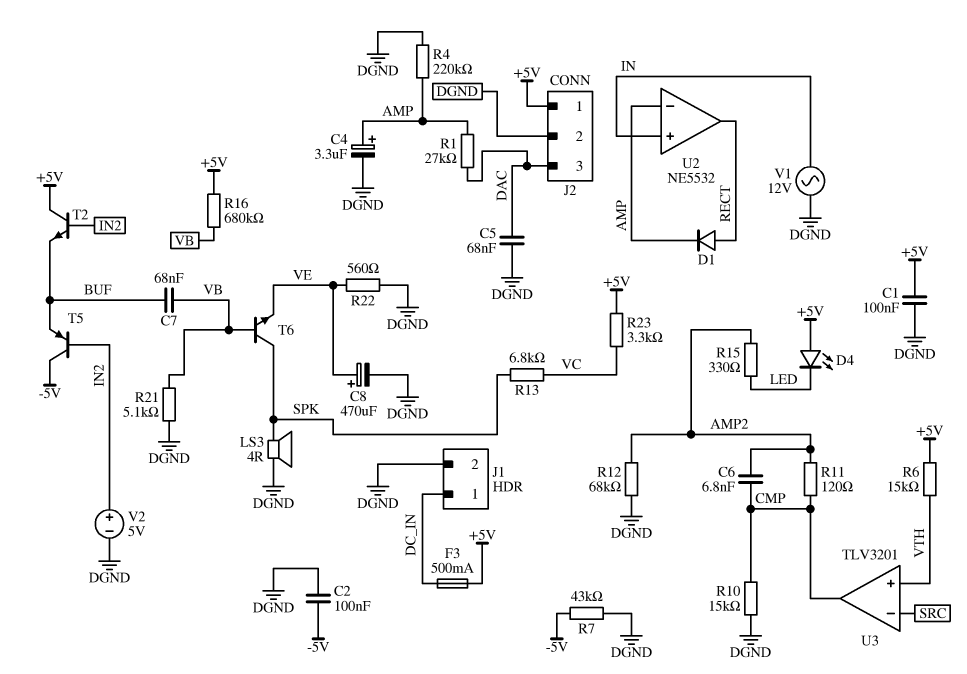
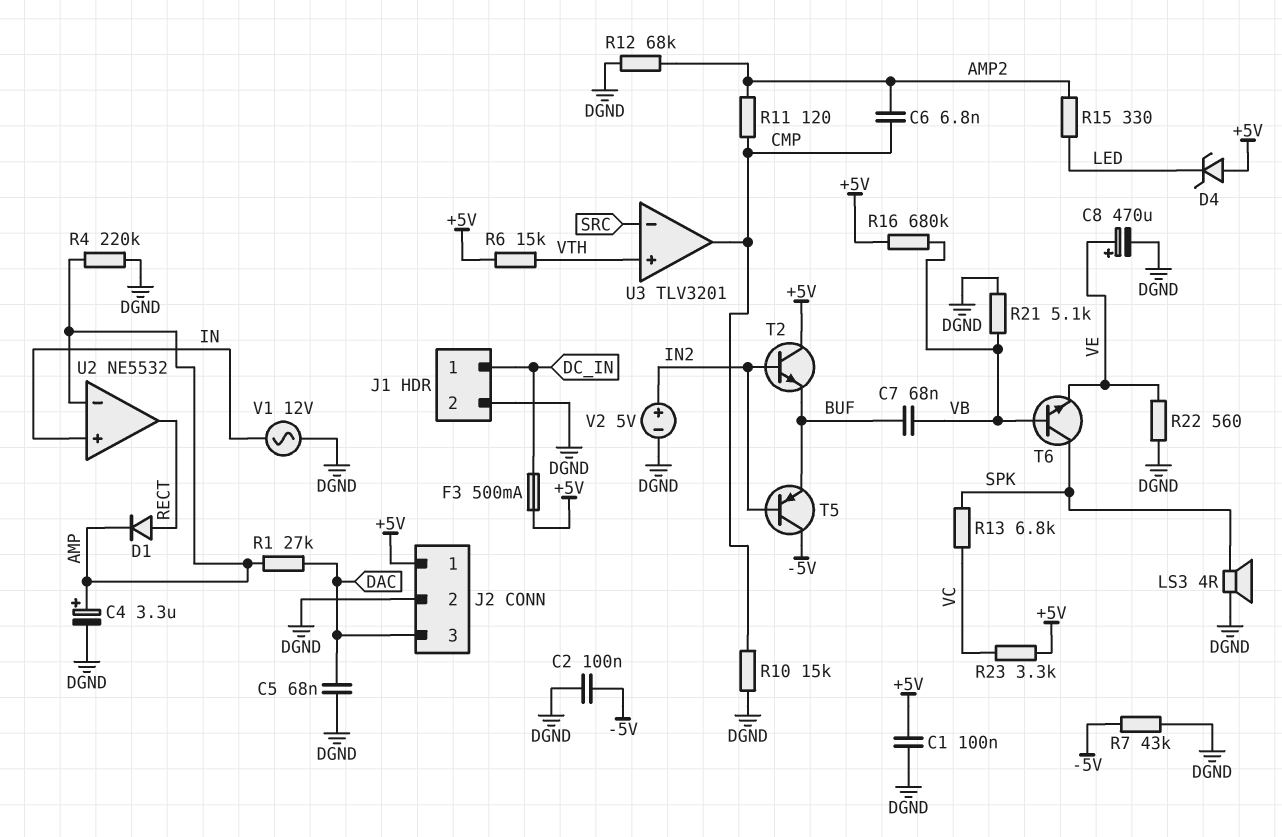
D4: LED (A +5V, K LED) -> zener (A +5V, K LED)

